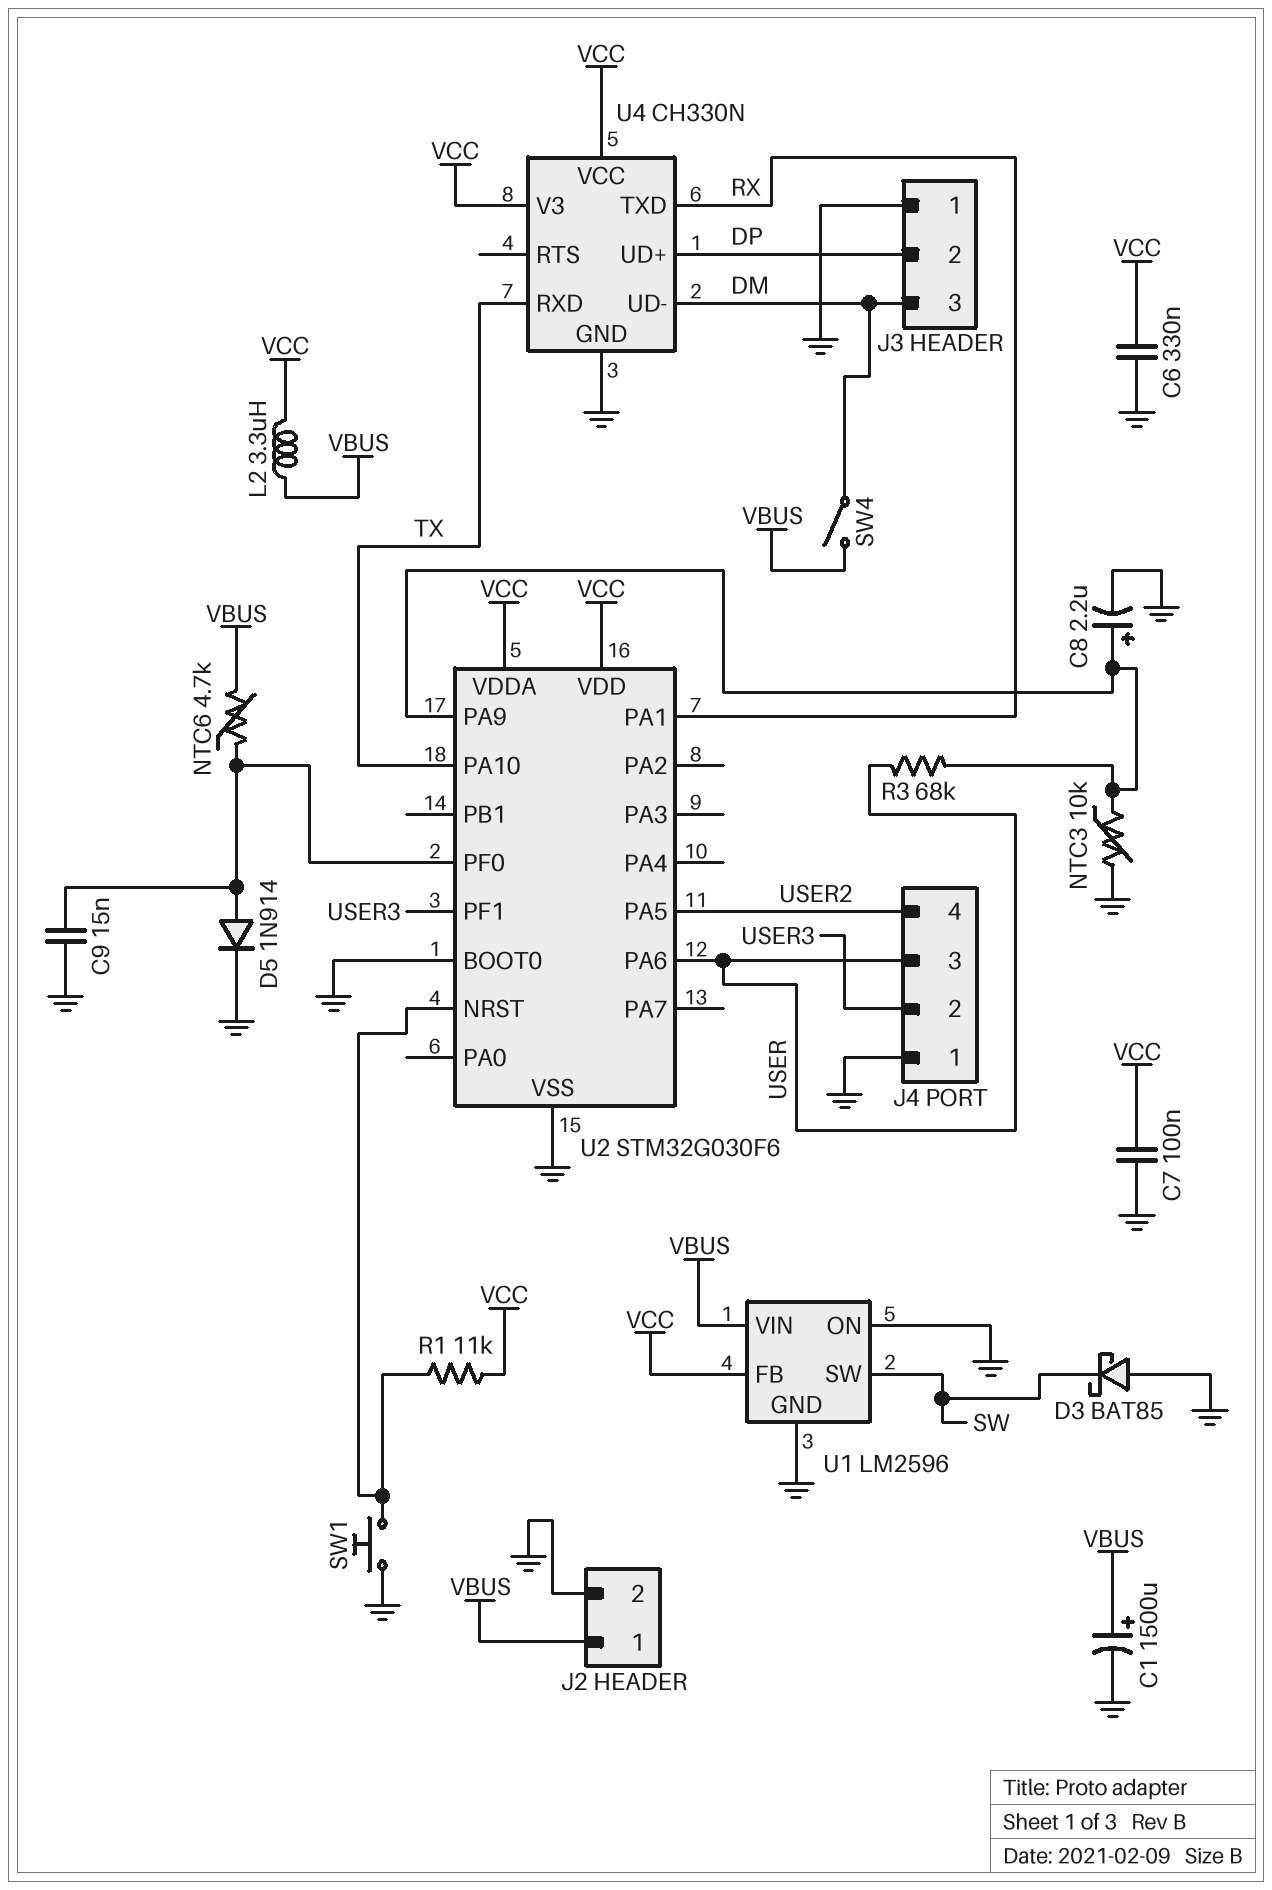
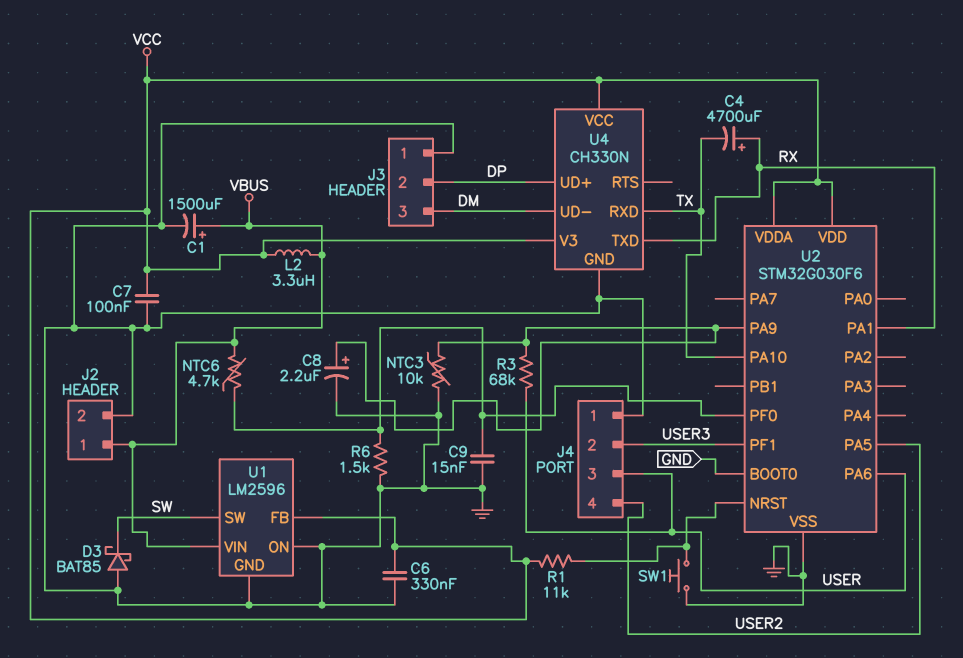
C4: none -> 4700uF (plus RX, minus TX)
D5: diode 1N914 (A U2/PF0, K GND) -> none
R6: none -> 1.5k (GND, U2/PF0)
SW4: switch (DM, VBUS) -> none

